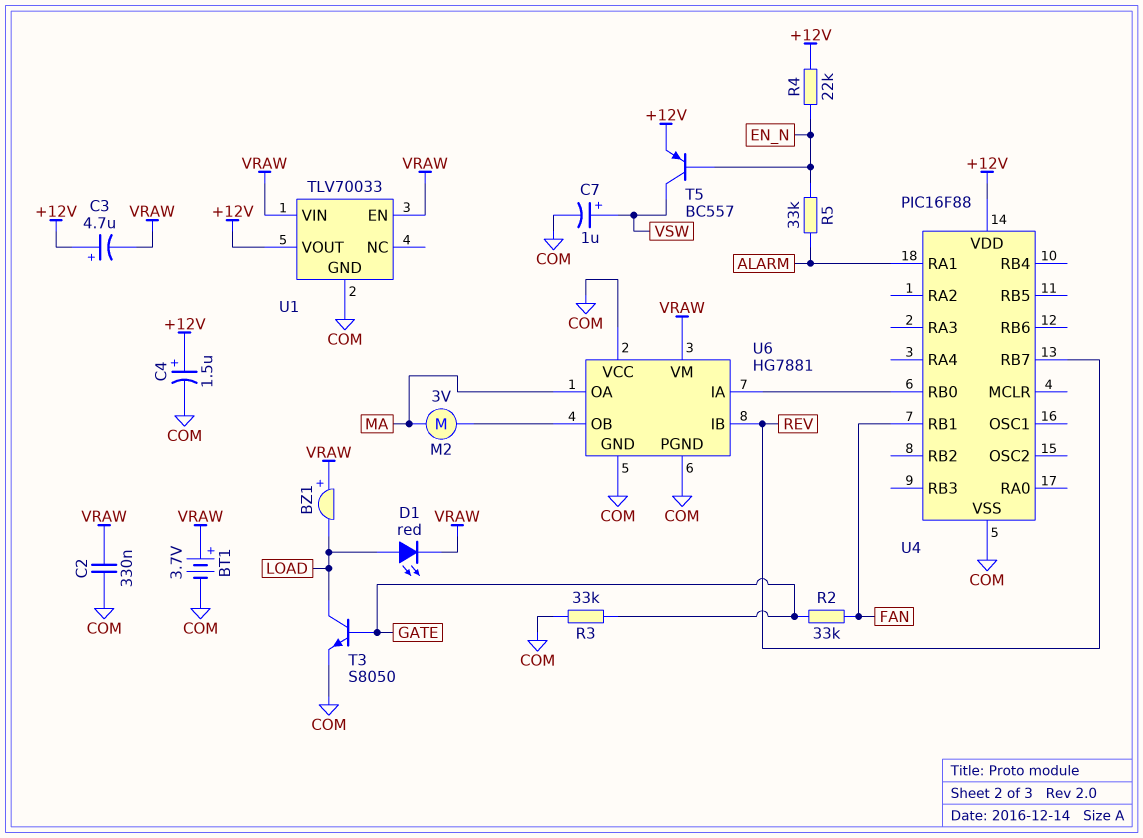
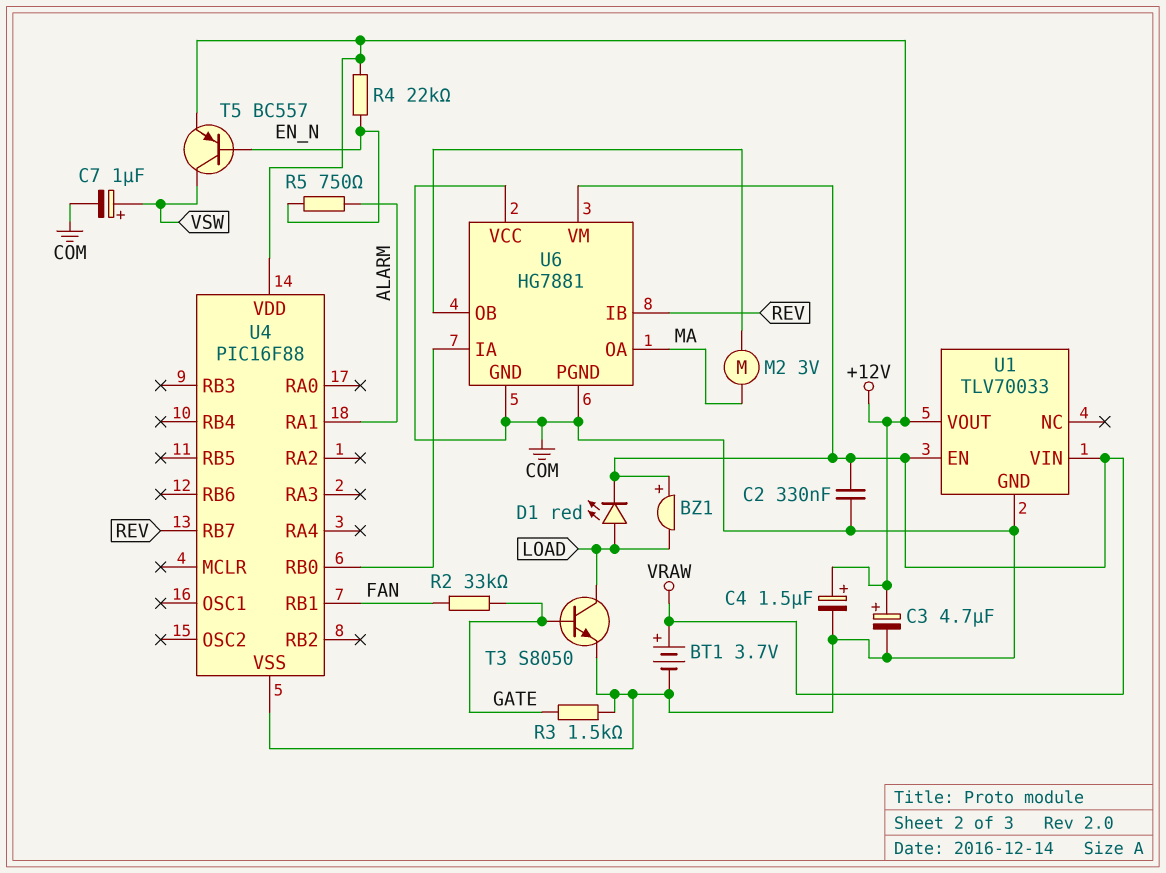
C3: 4.7uF (plus +12V, minus VRAW) -> 4.7uF (plus +12V, minus COM)
R3: 33k (COM, GATE) -> 1.5k (COM, GATE)
R5: 33k (ALARM, EN_N) -> 750 (ALARM, EN_N)

